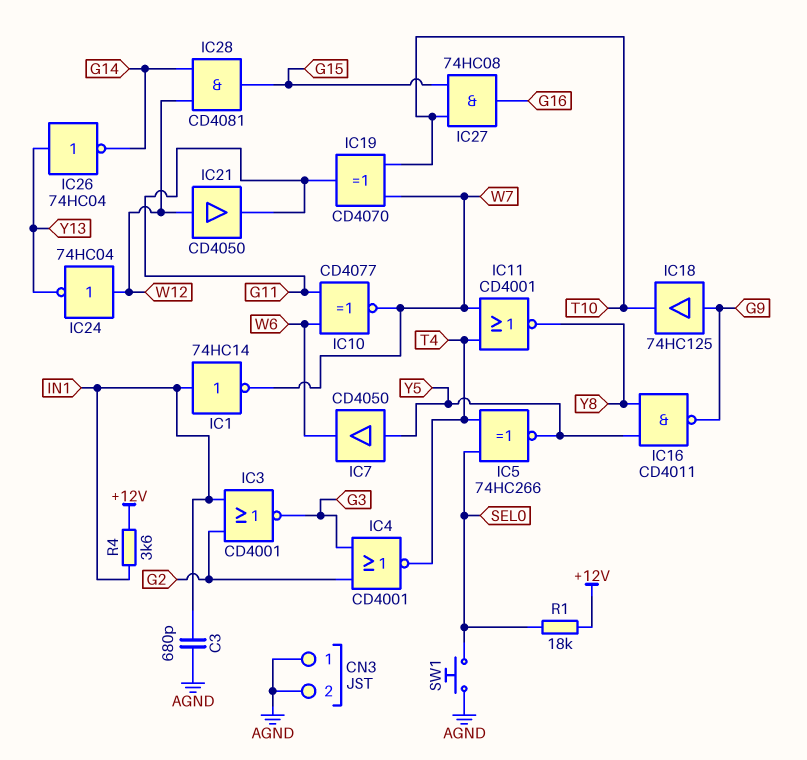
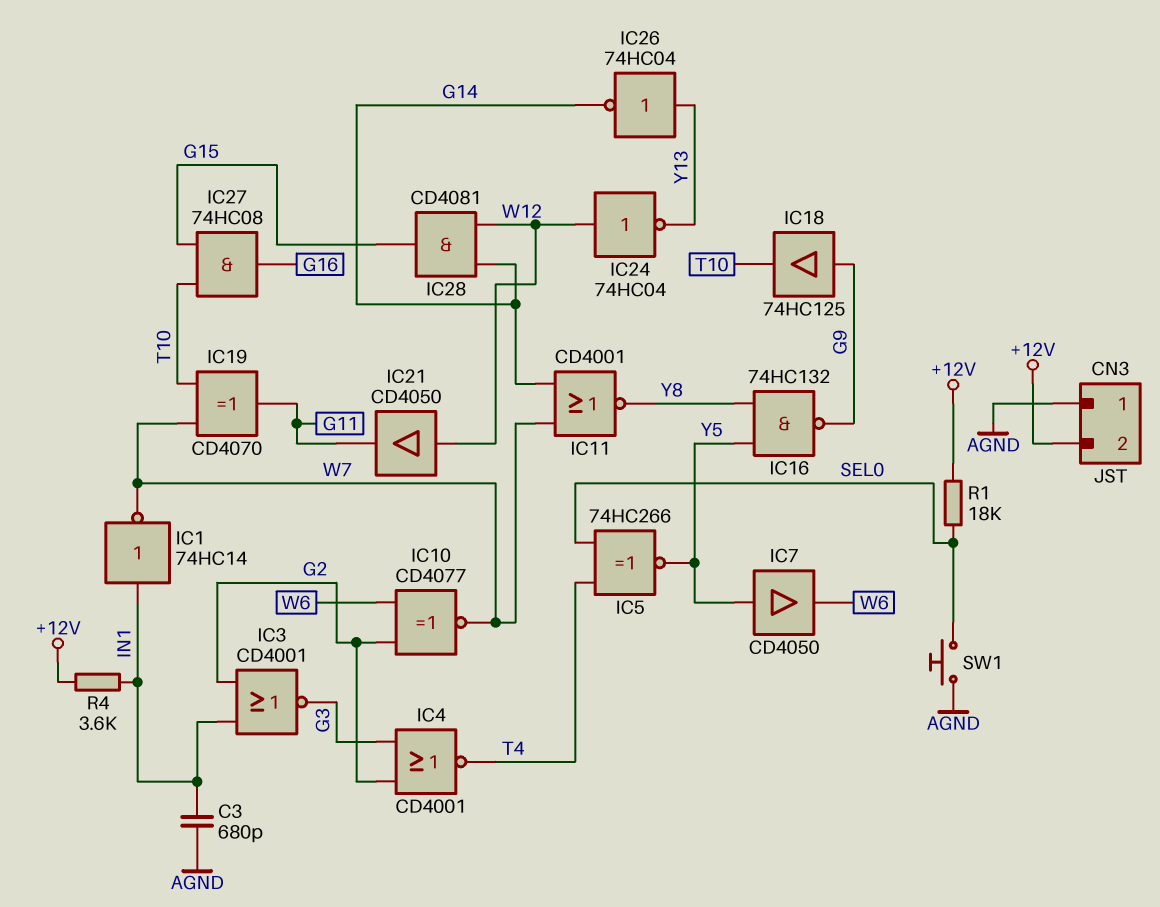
CN3 pin 2: AGND -> +12V
IC10: XNOR CD4077 (in G11, in W6, out W7) -> XNOR CD4077 (in G2, in W6, out W7)
IC11: NOR CD4001 (in T4, in W7, out Y8) -> NOR CD4001 (in G14, in W7, out Y8)
IC16: NAND CD4011 (in Y5, in Y8, out G9) -> NAND 74HC132 (in Y5, in Y8, out G9)

